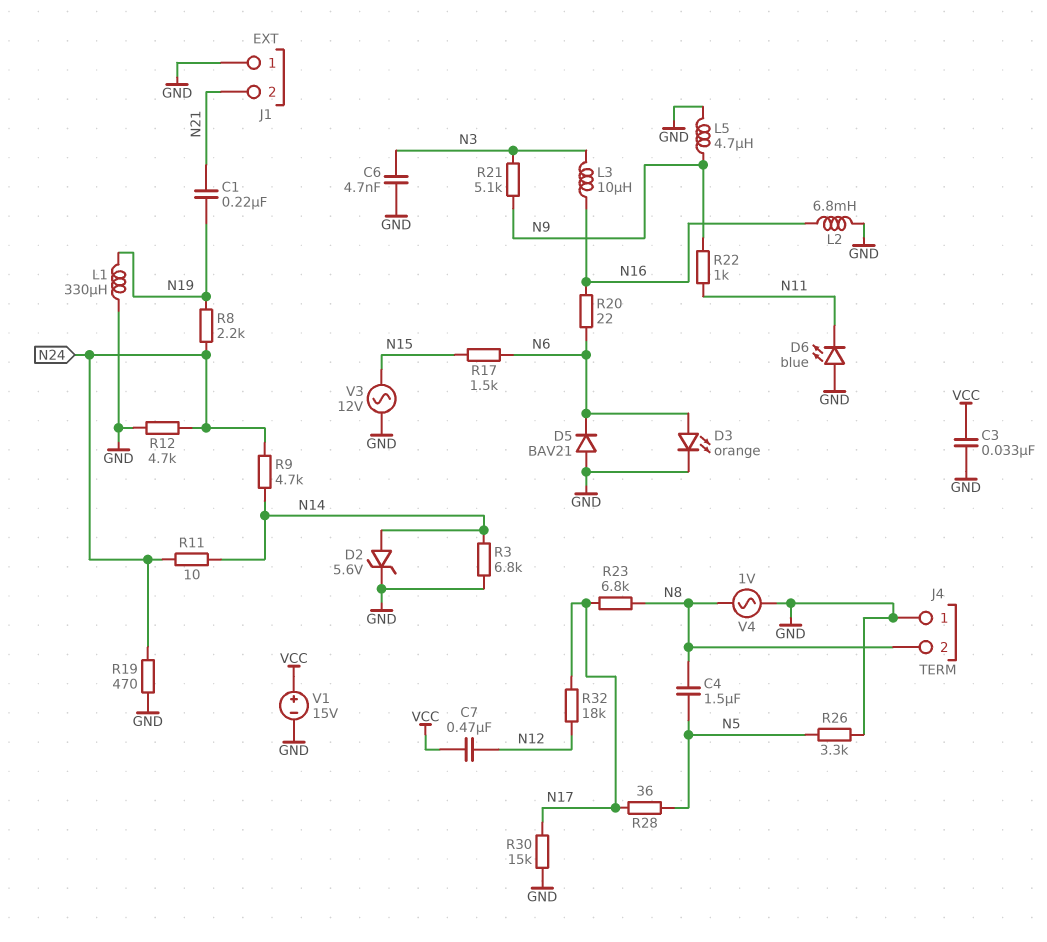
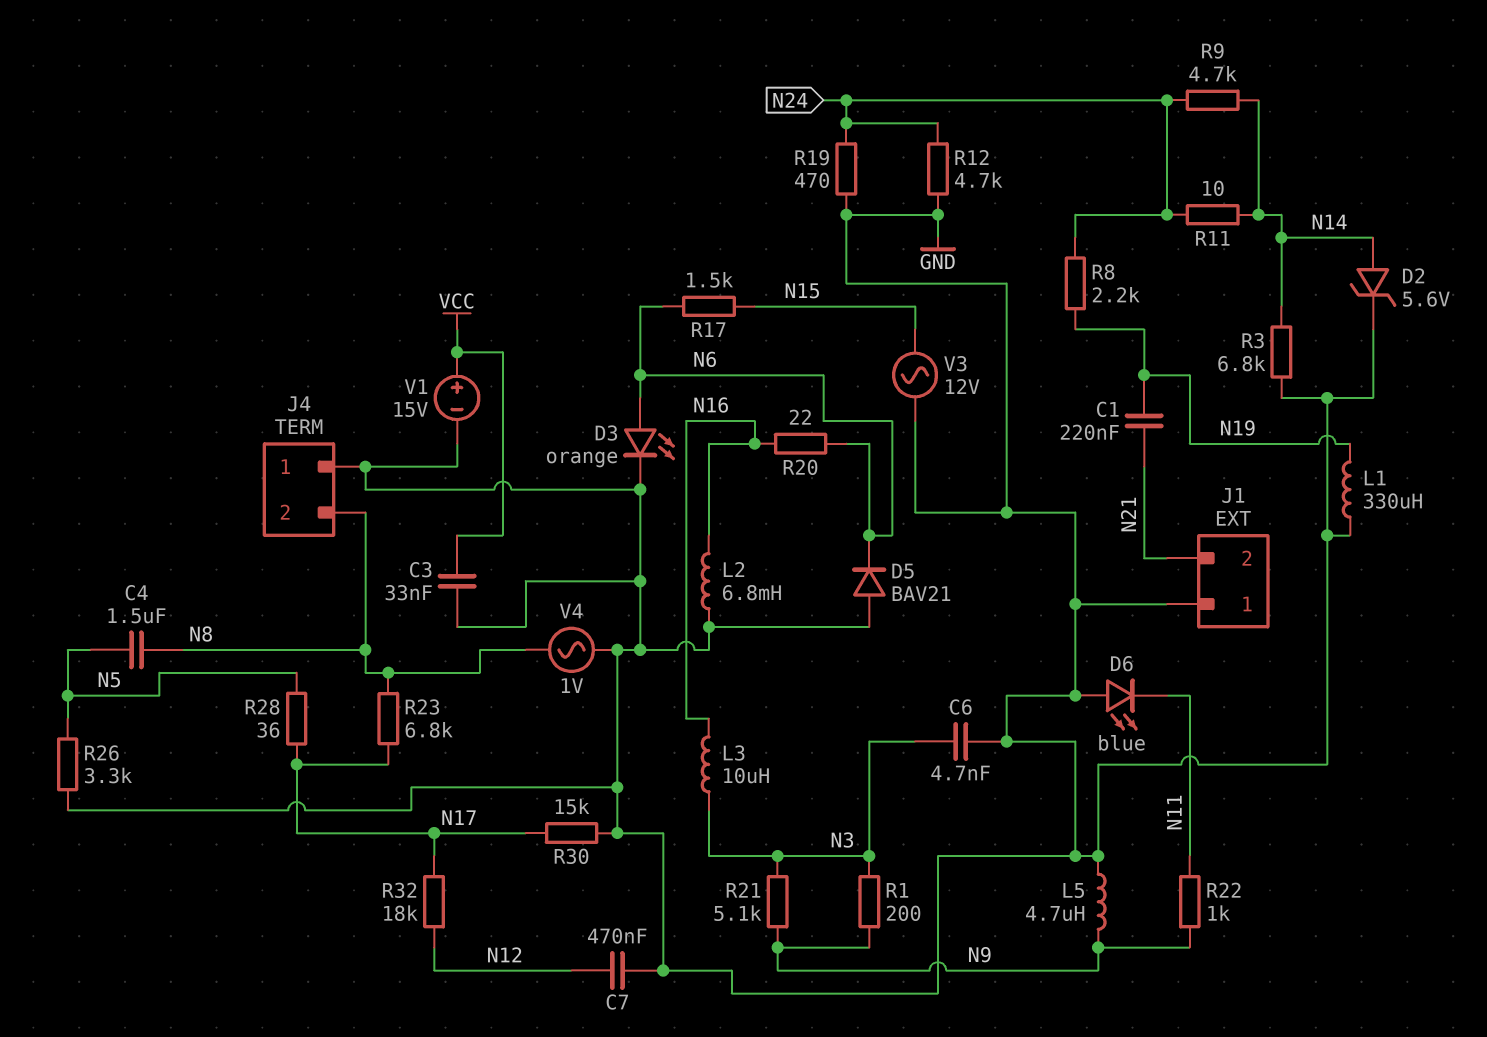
C7: 470nF (N12, VCC) -> 470nF (GND, N12)
R1: none -> 200 (N3, N9)

